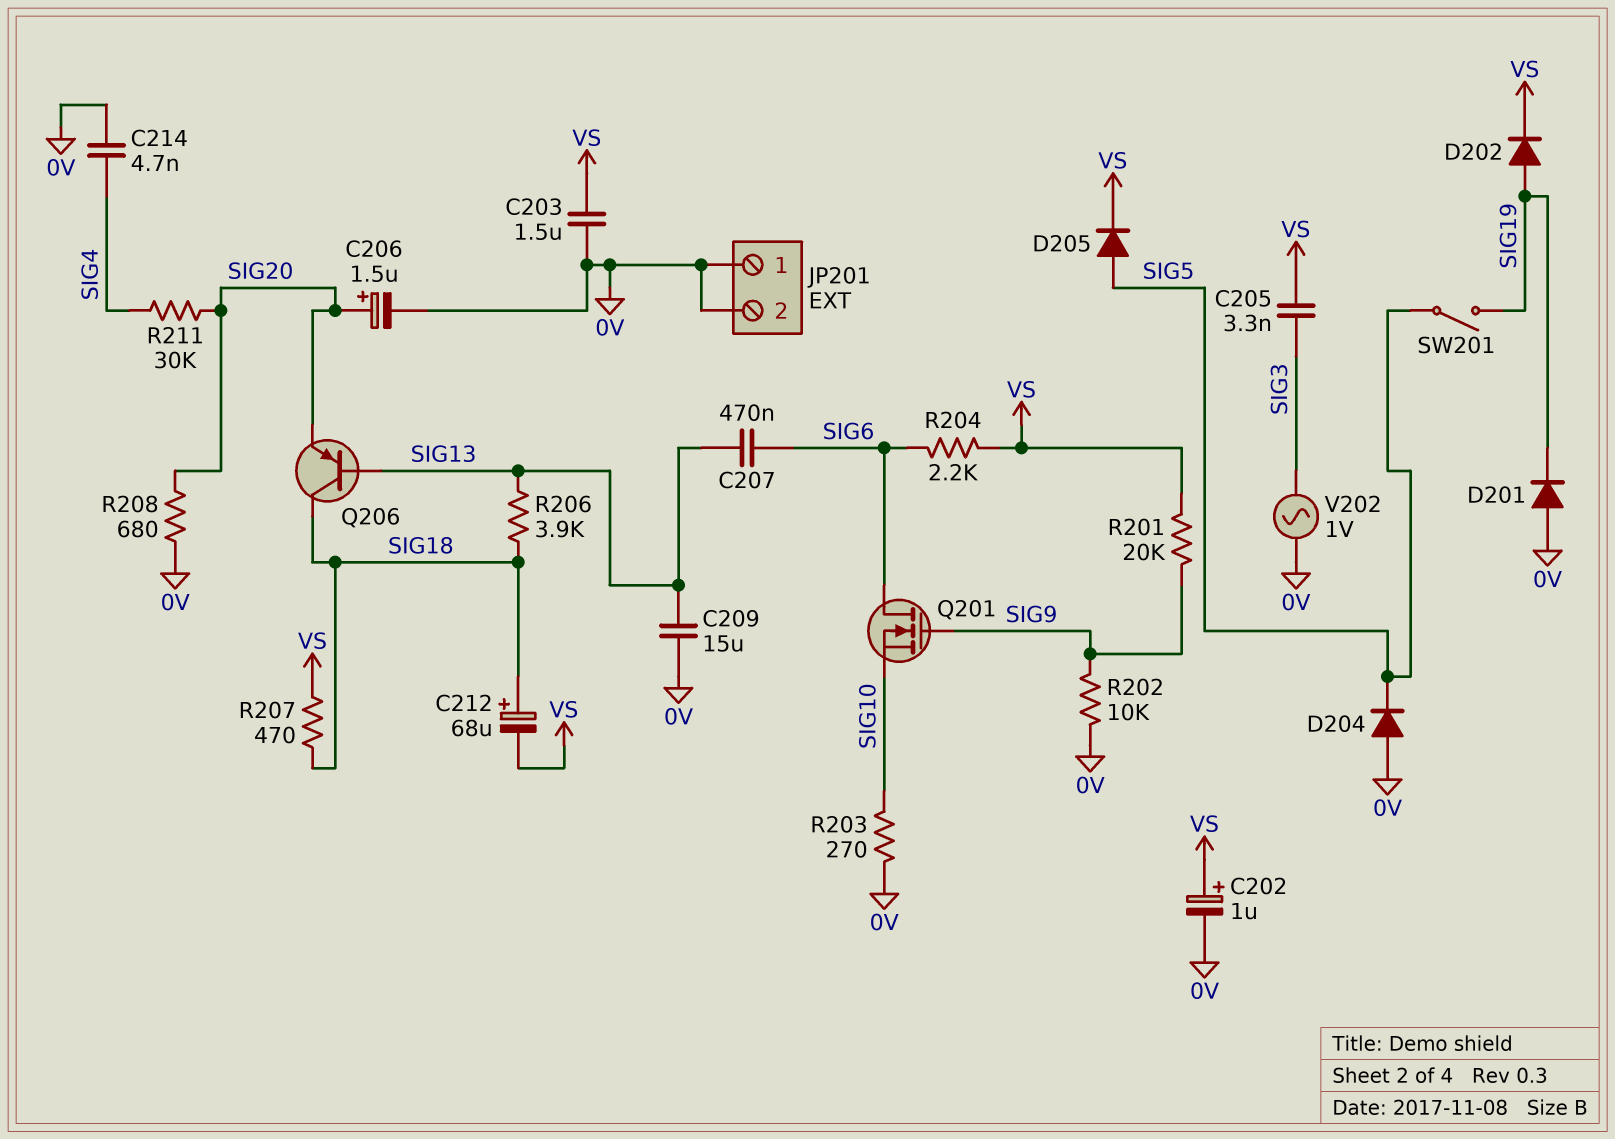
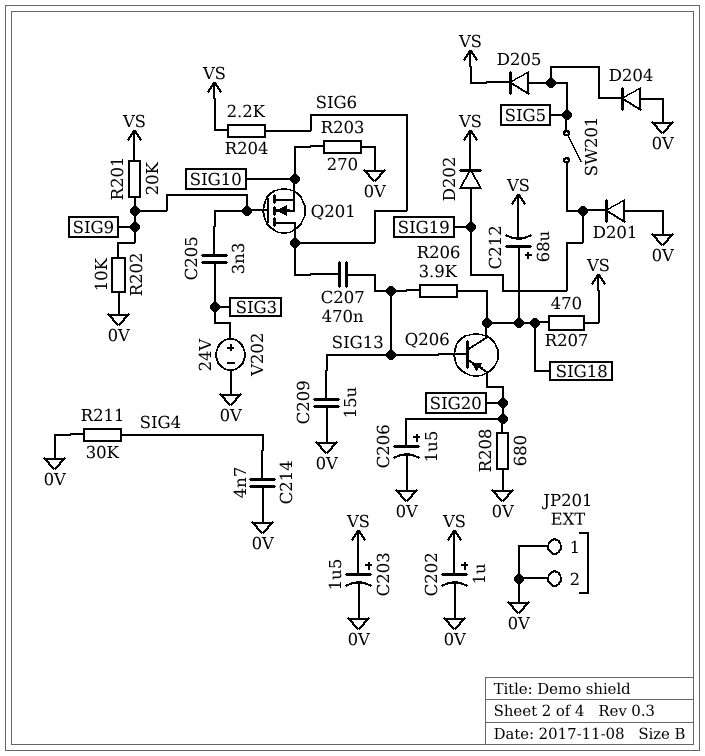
C203: 1.5uF (0V, VS) -> 1.5uF (plus VS, minus 0V)
C205: 3.3nF (SIG3, VS) -> 3.3nF (SIG3, SIG9)
R211: 30k (SIG4, SIG20) -> 30k (0V, SIG4)
V202: AC 1V (0V, SIG3) -> 24V (plus SIG3, minus 0V)

